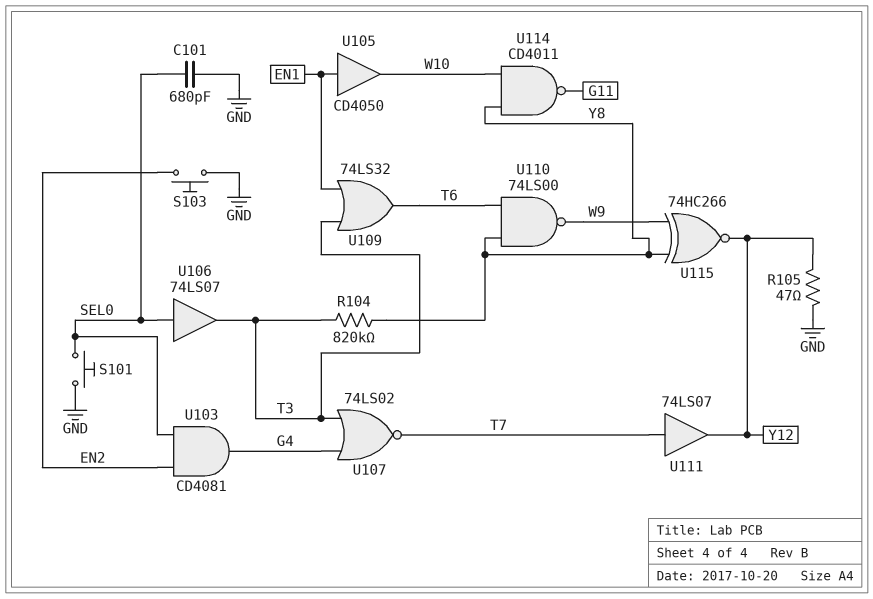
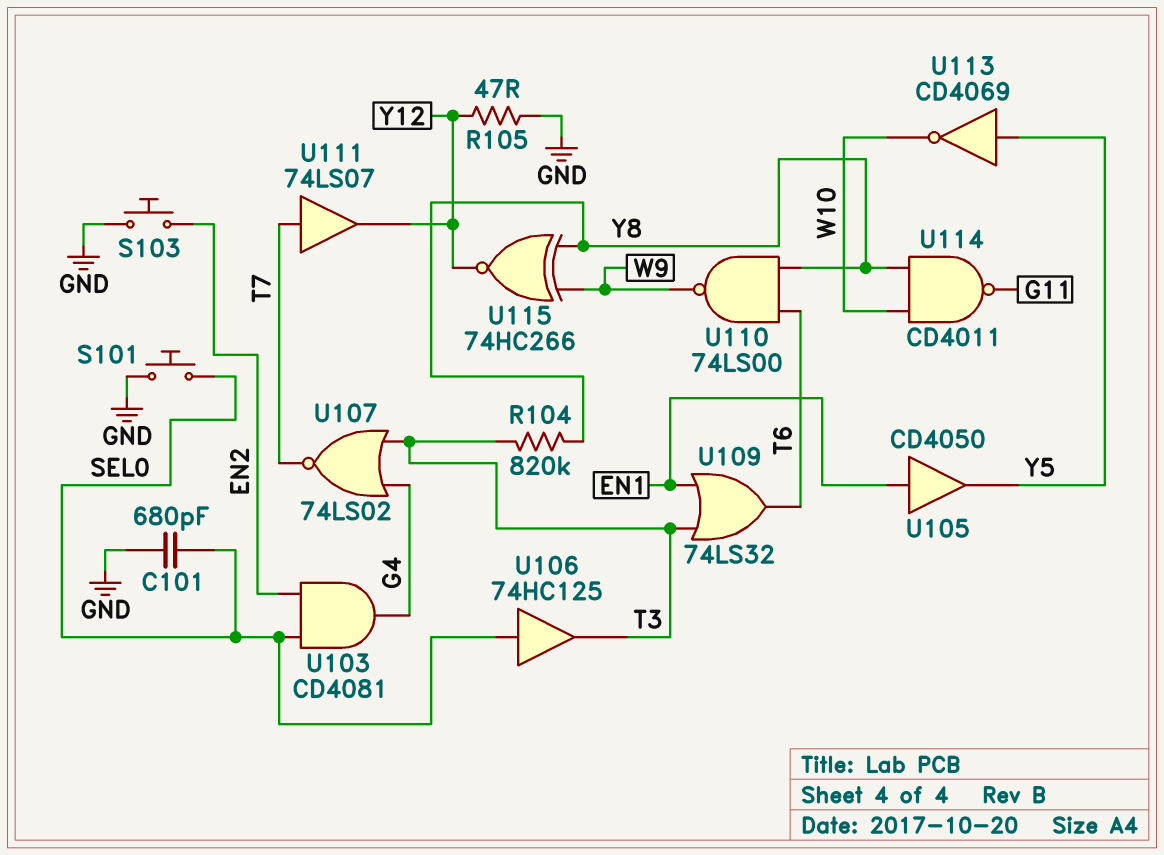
U105: buffer CD4050 (in EN1, out W10) -> buffer CD4050 (in EN1, out Y5)
U106: buffer 74LS07 (in SEL0, out T3) -> buffer 74HC125 (in SEL0, out T3)
U113: none -> NOT CD4069 (in Y5, out W10)

